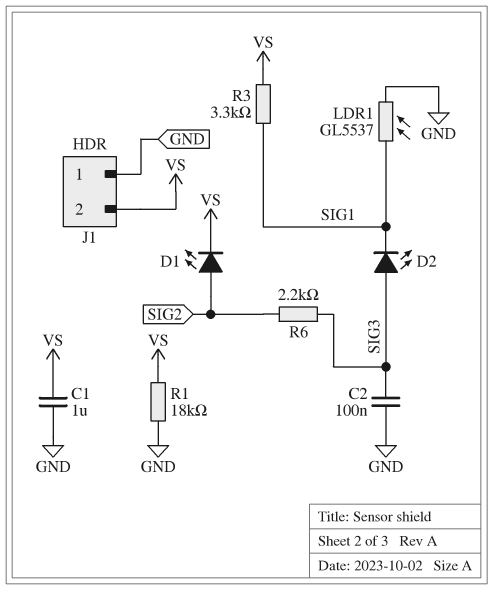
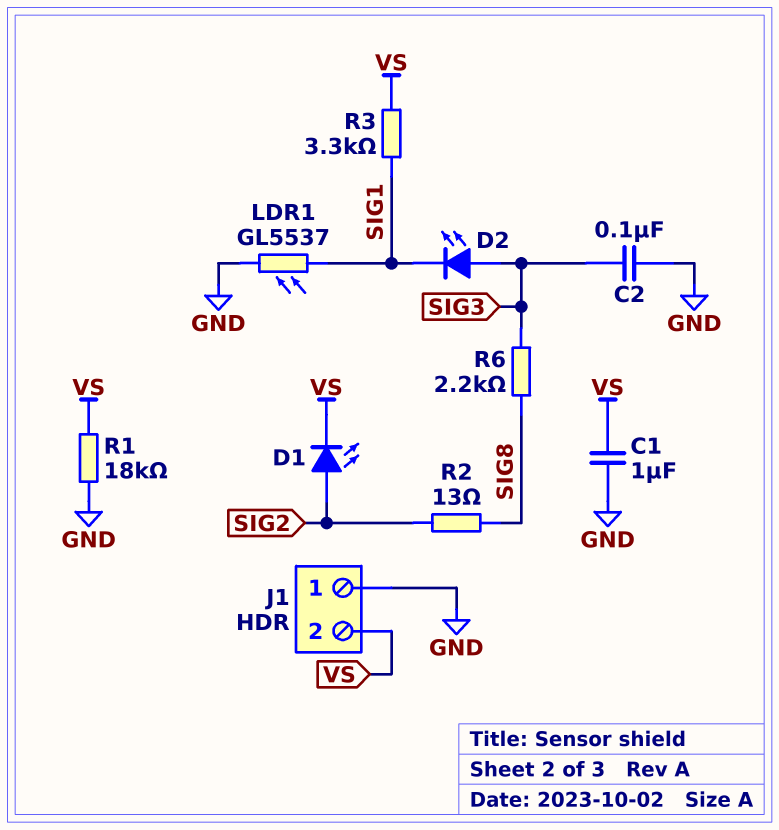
R2: none -> 13 (SIG2, SIG8)
R6: 2.2k (SIG2, SIG3) -> 2.2k (SIG3, SIG8)

